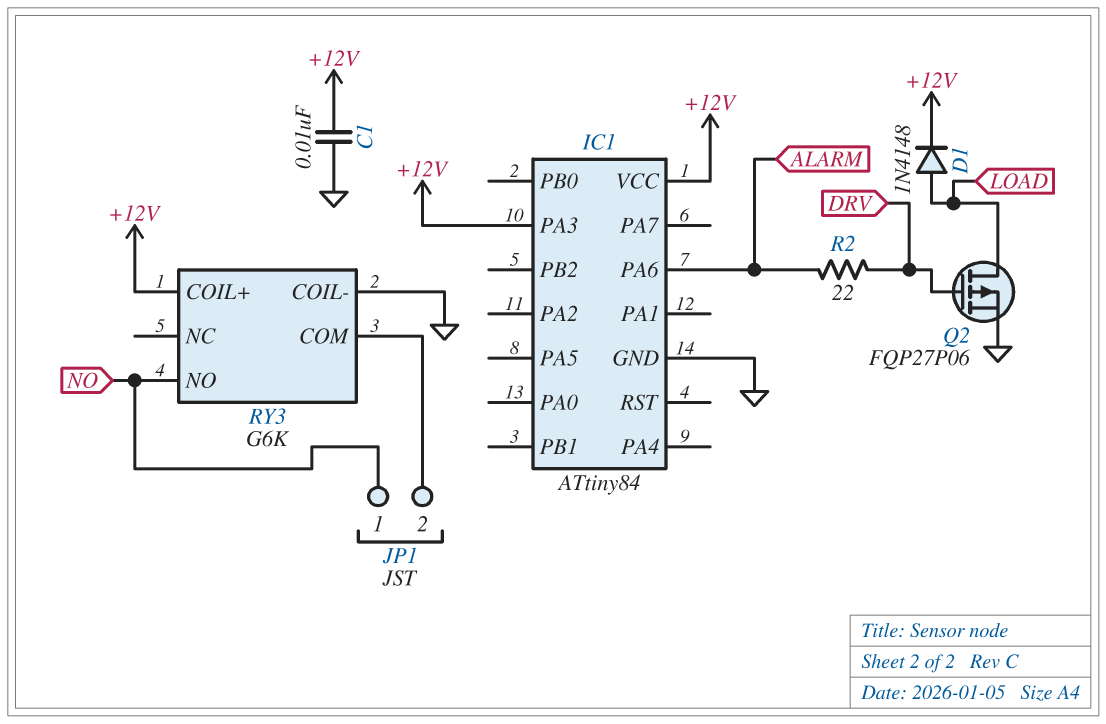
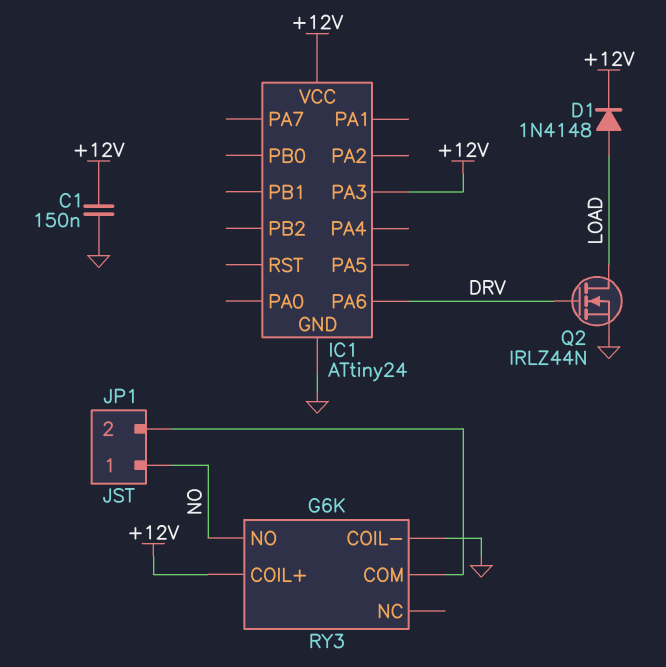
C1: 10nF (+12V, GND) -> 150nF (+12V, GND)
IC1: ATtiny84 -> ATtiny24
IC1 pin PA6: ALARM -> DRV
Q2: PMOS FQP27P06 (G DRV, D LOAD, S GND) -> NMOS IRLZ44N (G DRV, D LOAD, S GND)
R2: 22 (ALARM, DRV) -> none

